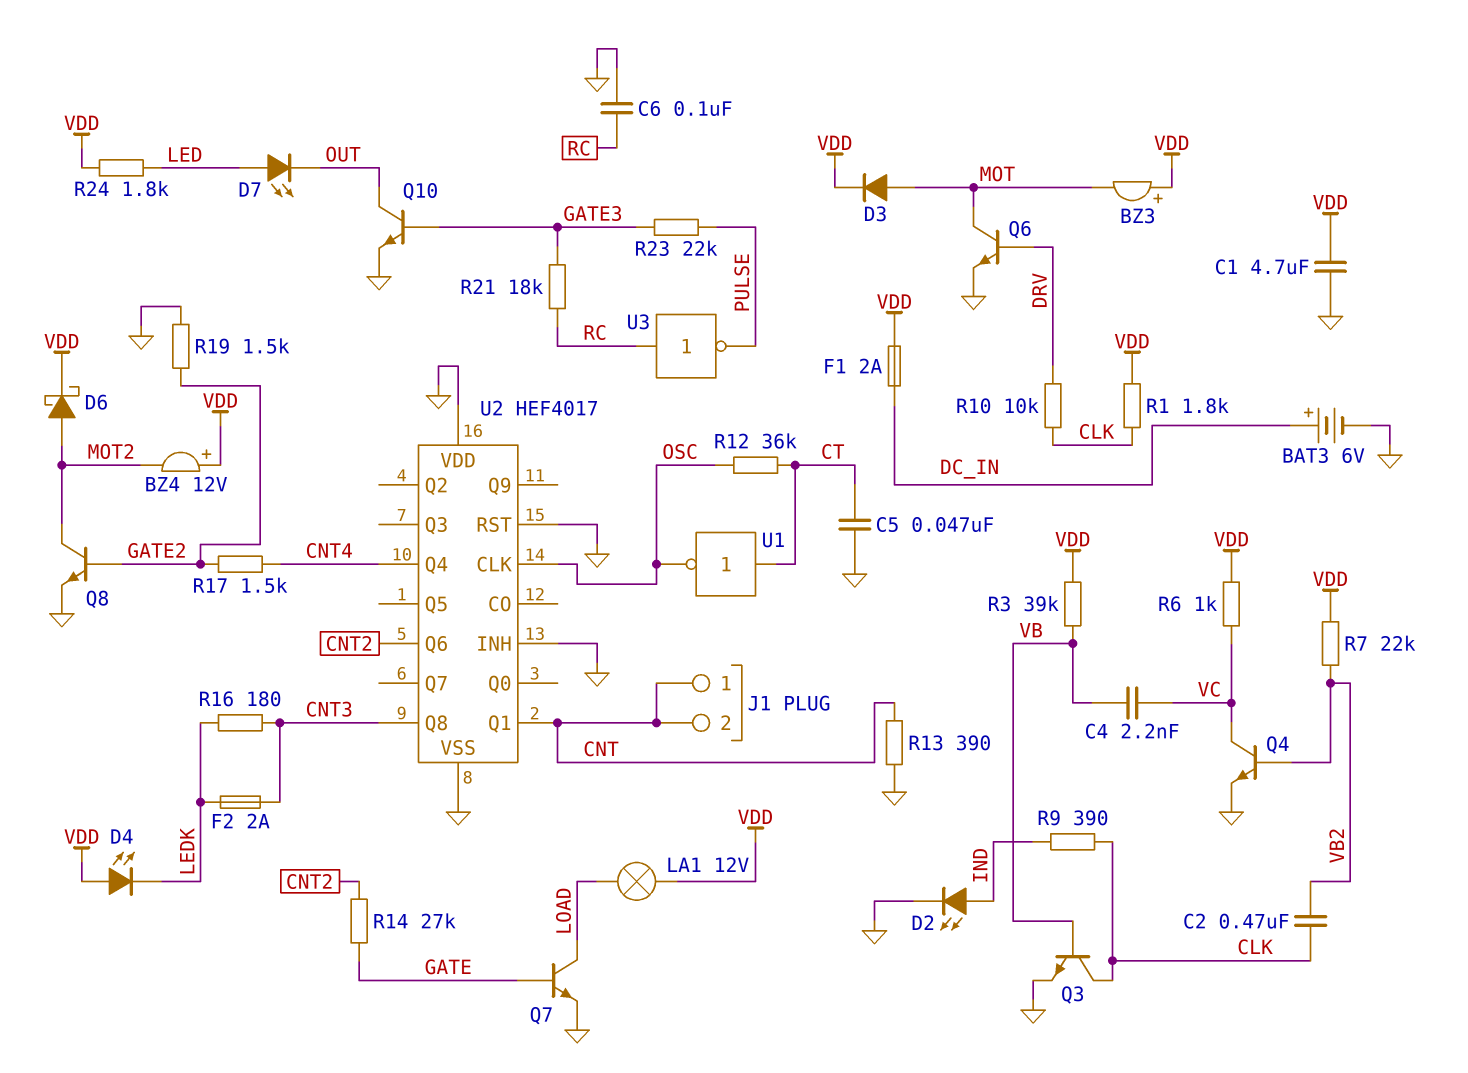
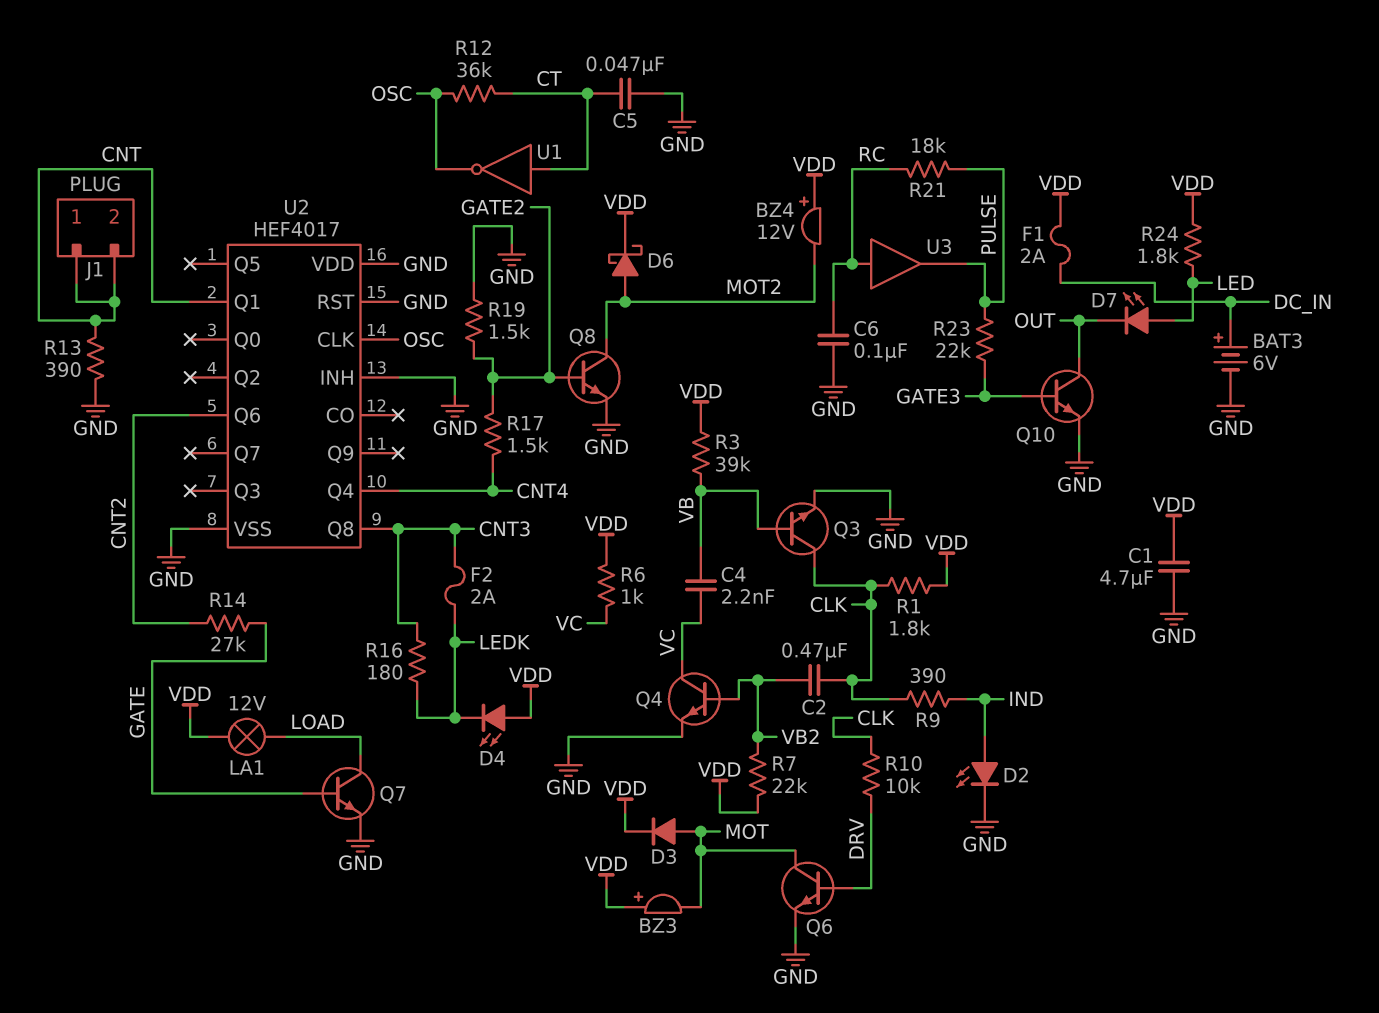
R21: 18k (GATE3, RC) -> 18k (PULSE, RC)
U3: NOT (in RC, out PULSE) -> buffer (in RC, out PULSE)

